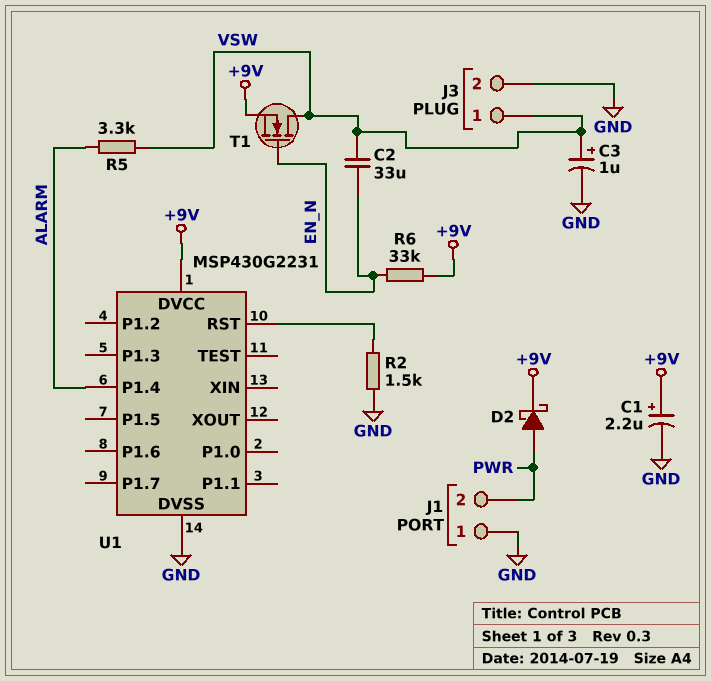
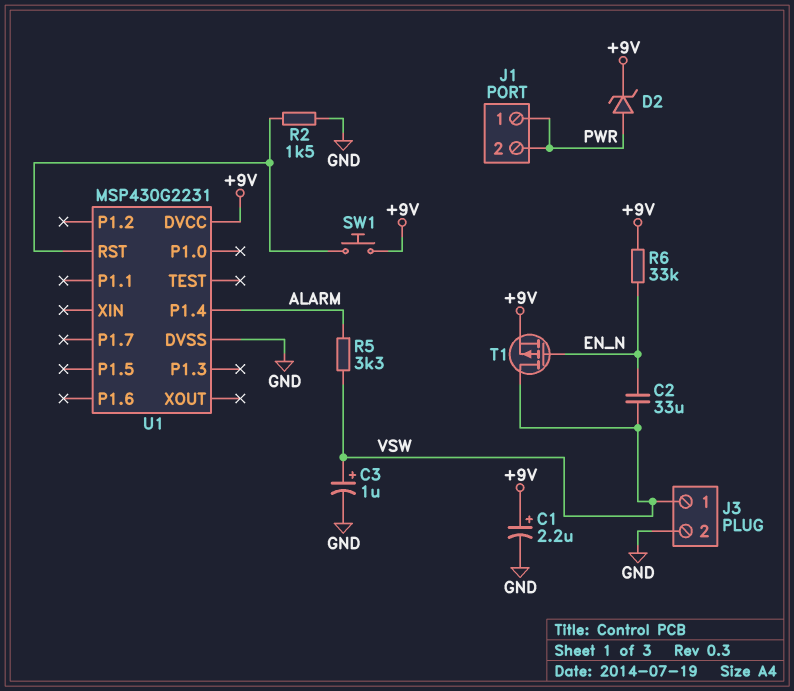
D2: schottky (A PWR, K +9V) -> zener (A PWR, K +9V)
J1 pin 1: GND -> PWR
SW1: none -> button (+9V, U1/RST)
T1: NMOS (G EN_N, D VSW, S +9V) -> PMOS (G EN_N, D VSW, S +9V)

